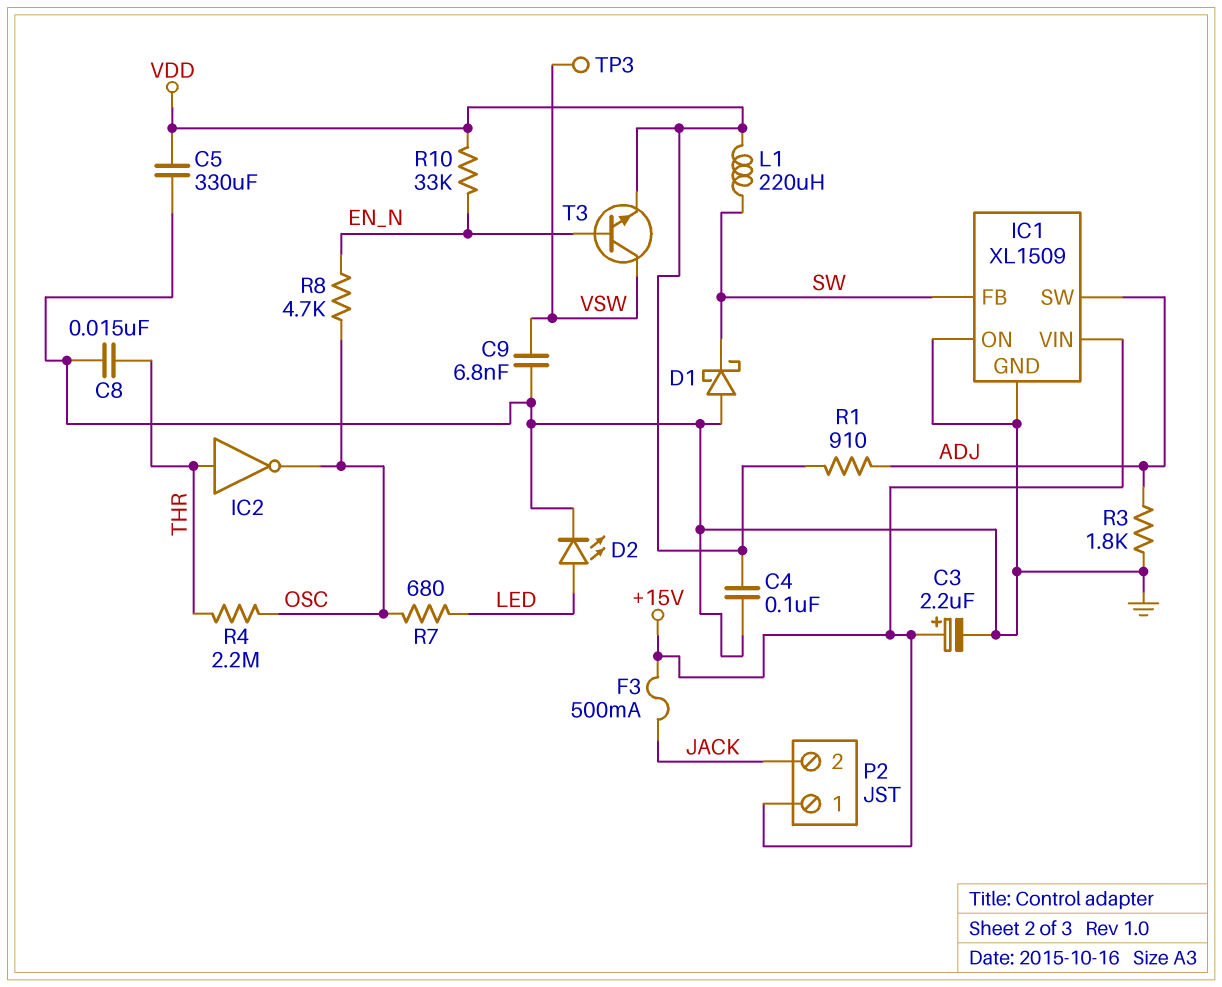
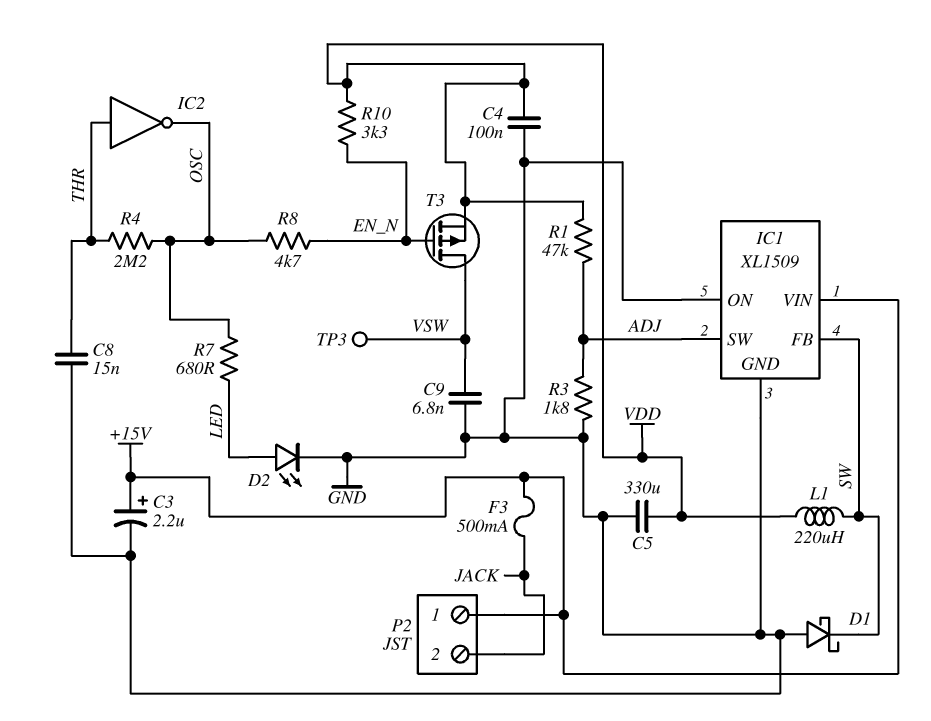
R1: 910 (ADJ, VDD) -> 47k (ADJ, VDD)
R10: 33k (EN_N, VDD) -> 3.3k (EN_N, VDD)
T3: NPN (B EN_N, C VSW, E VDD) -> PMOS (G EN_N, D VSW, S VDD)

